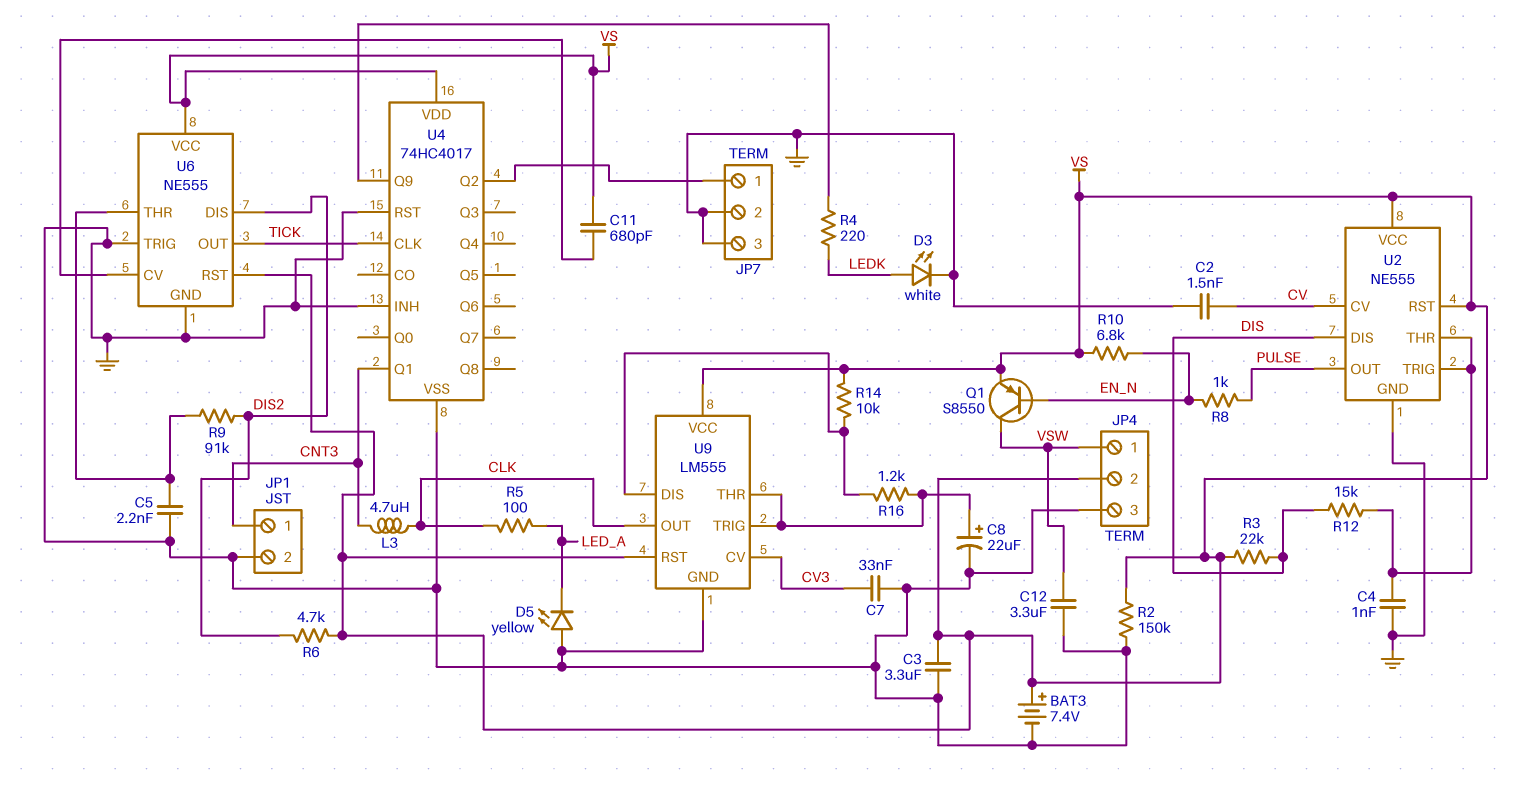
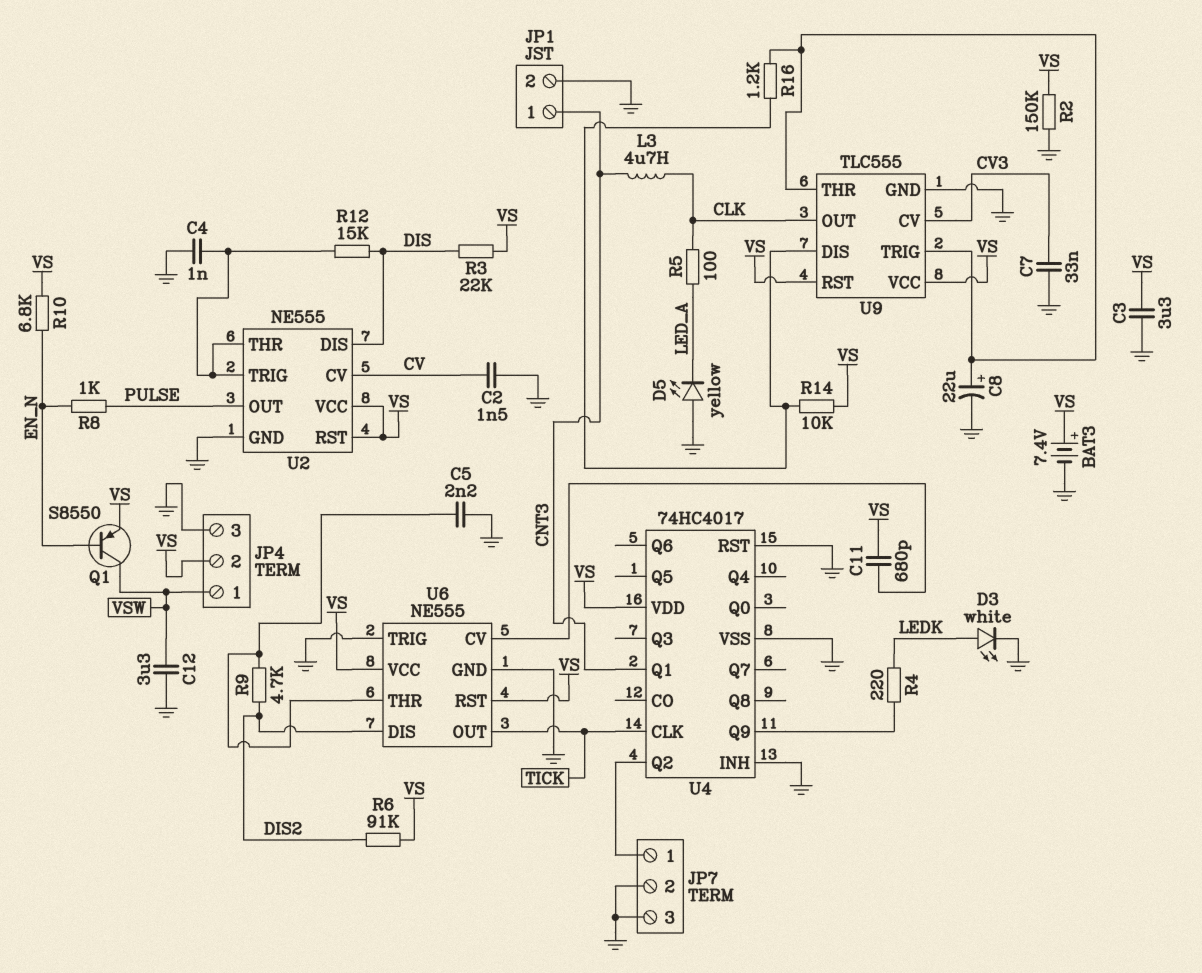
R6: 4.7k (DIS2, VS) -> 91k (DIS2, VS)
R9: 91k (DIS2, U6/THR) -> 4.7k (DIS2, U6/THR)
U9: LM555 -> TLC555

